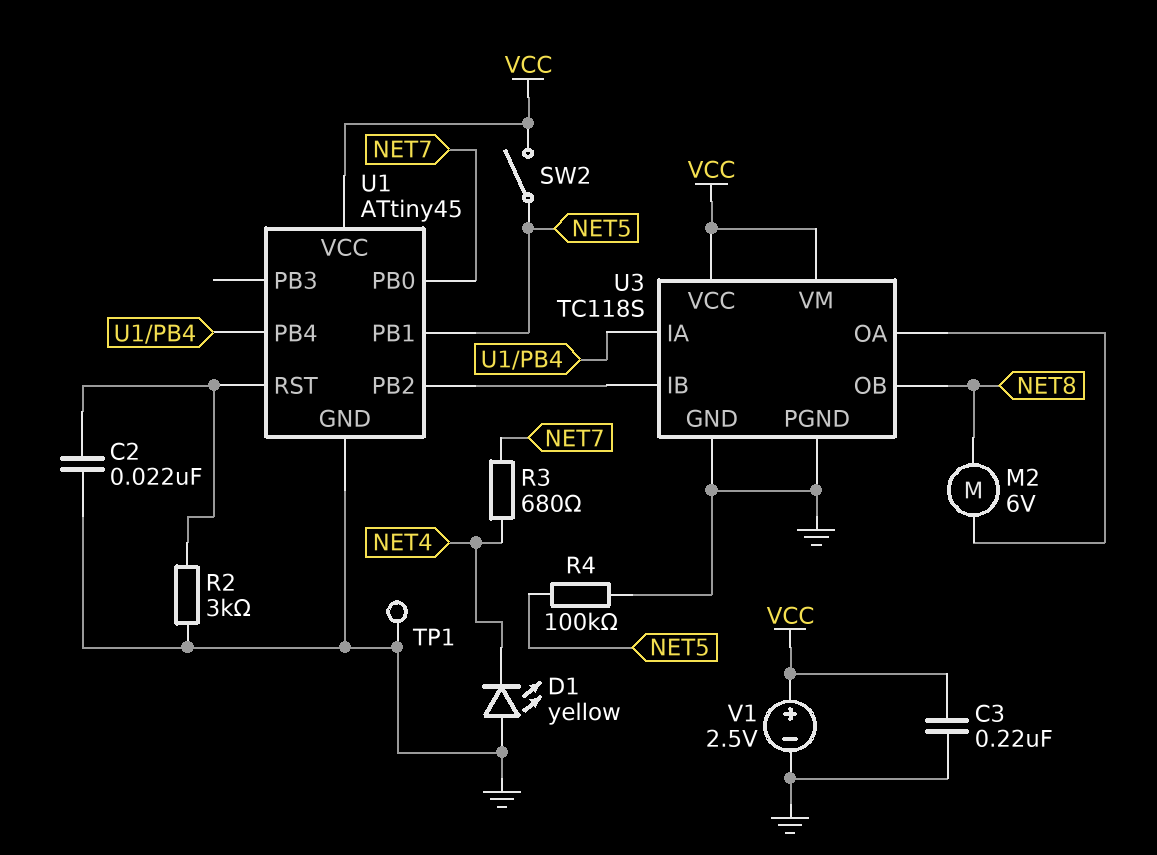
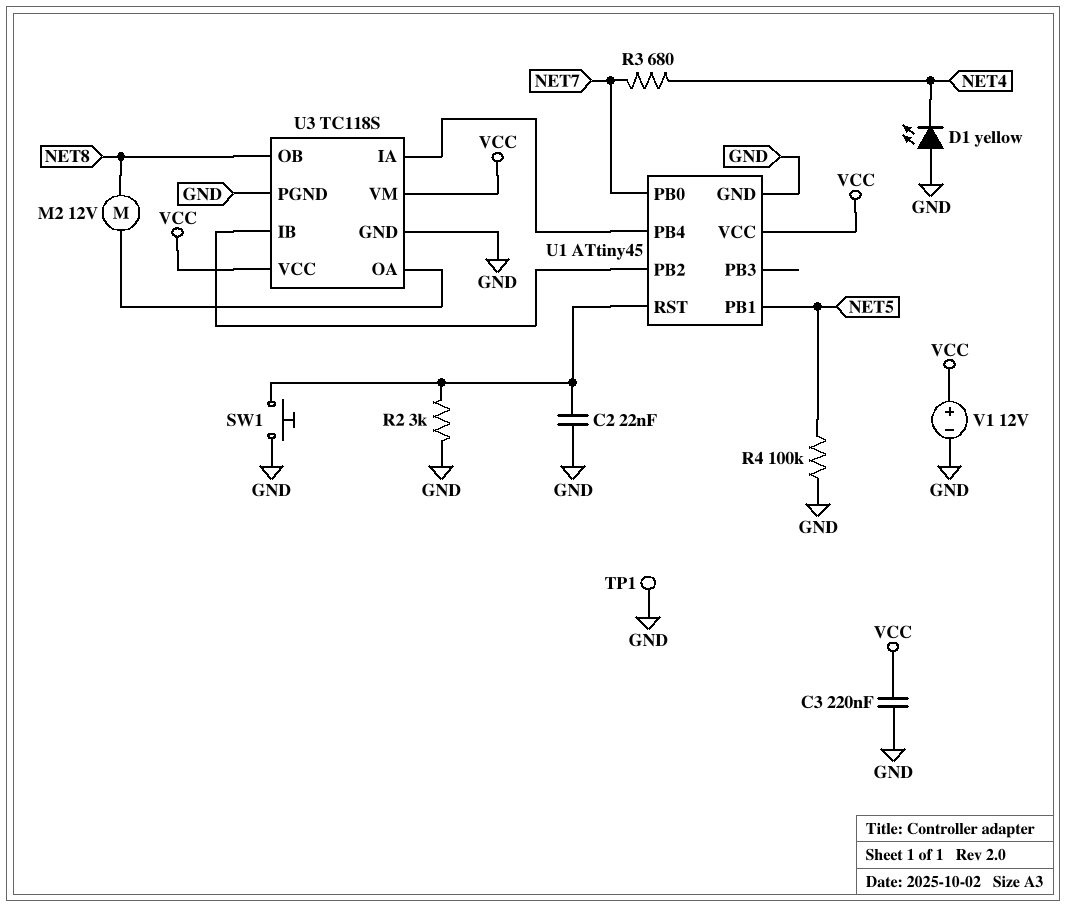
M2: motor 6V (NET8, U3/OA) -> motor 12V (NET8, U3/OA)
SW1: none -> button (GND, U1/RST)
SW2: switch (NET5, VCC) -> none
V1: 2.5V (plus VCC, minus GND) -> 12V (plus VCC, minus GND)

